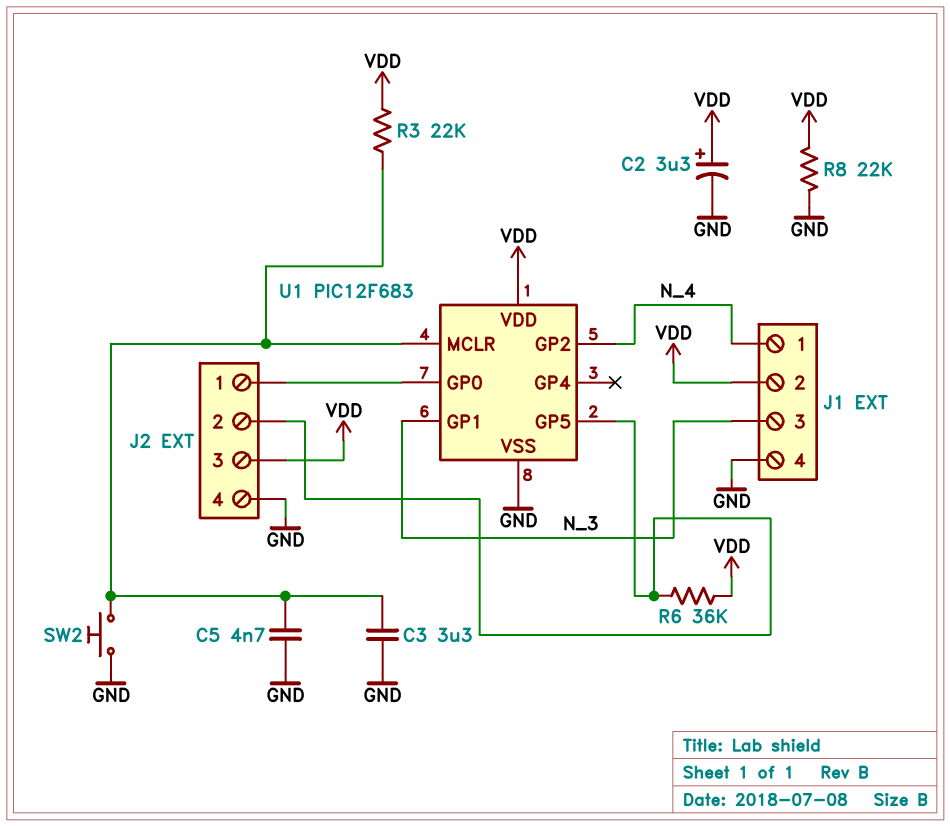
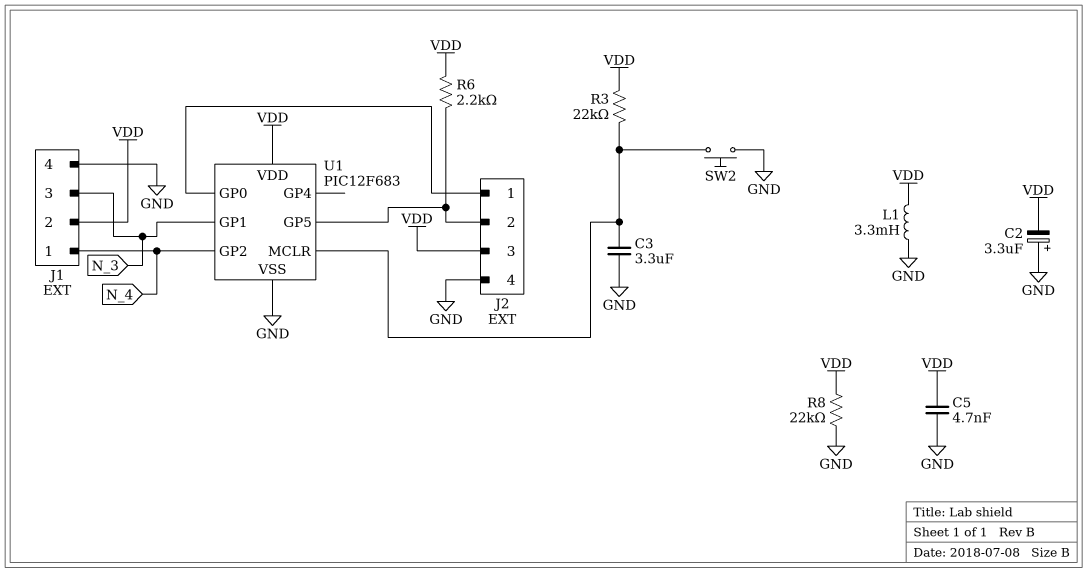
C2: 3.3uF (plus VDD, minus GND) -> 3.3uF (plus GND, minus VDD)
C5: 4.7nF (GND, U1/MCLR) -> 4.7nF (GND, VDD)
L1: none -> 3.3mH (GND, VDD)
R6: 36k (J2/2, VDD) -> 2.2k (J2/2, VDD)

